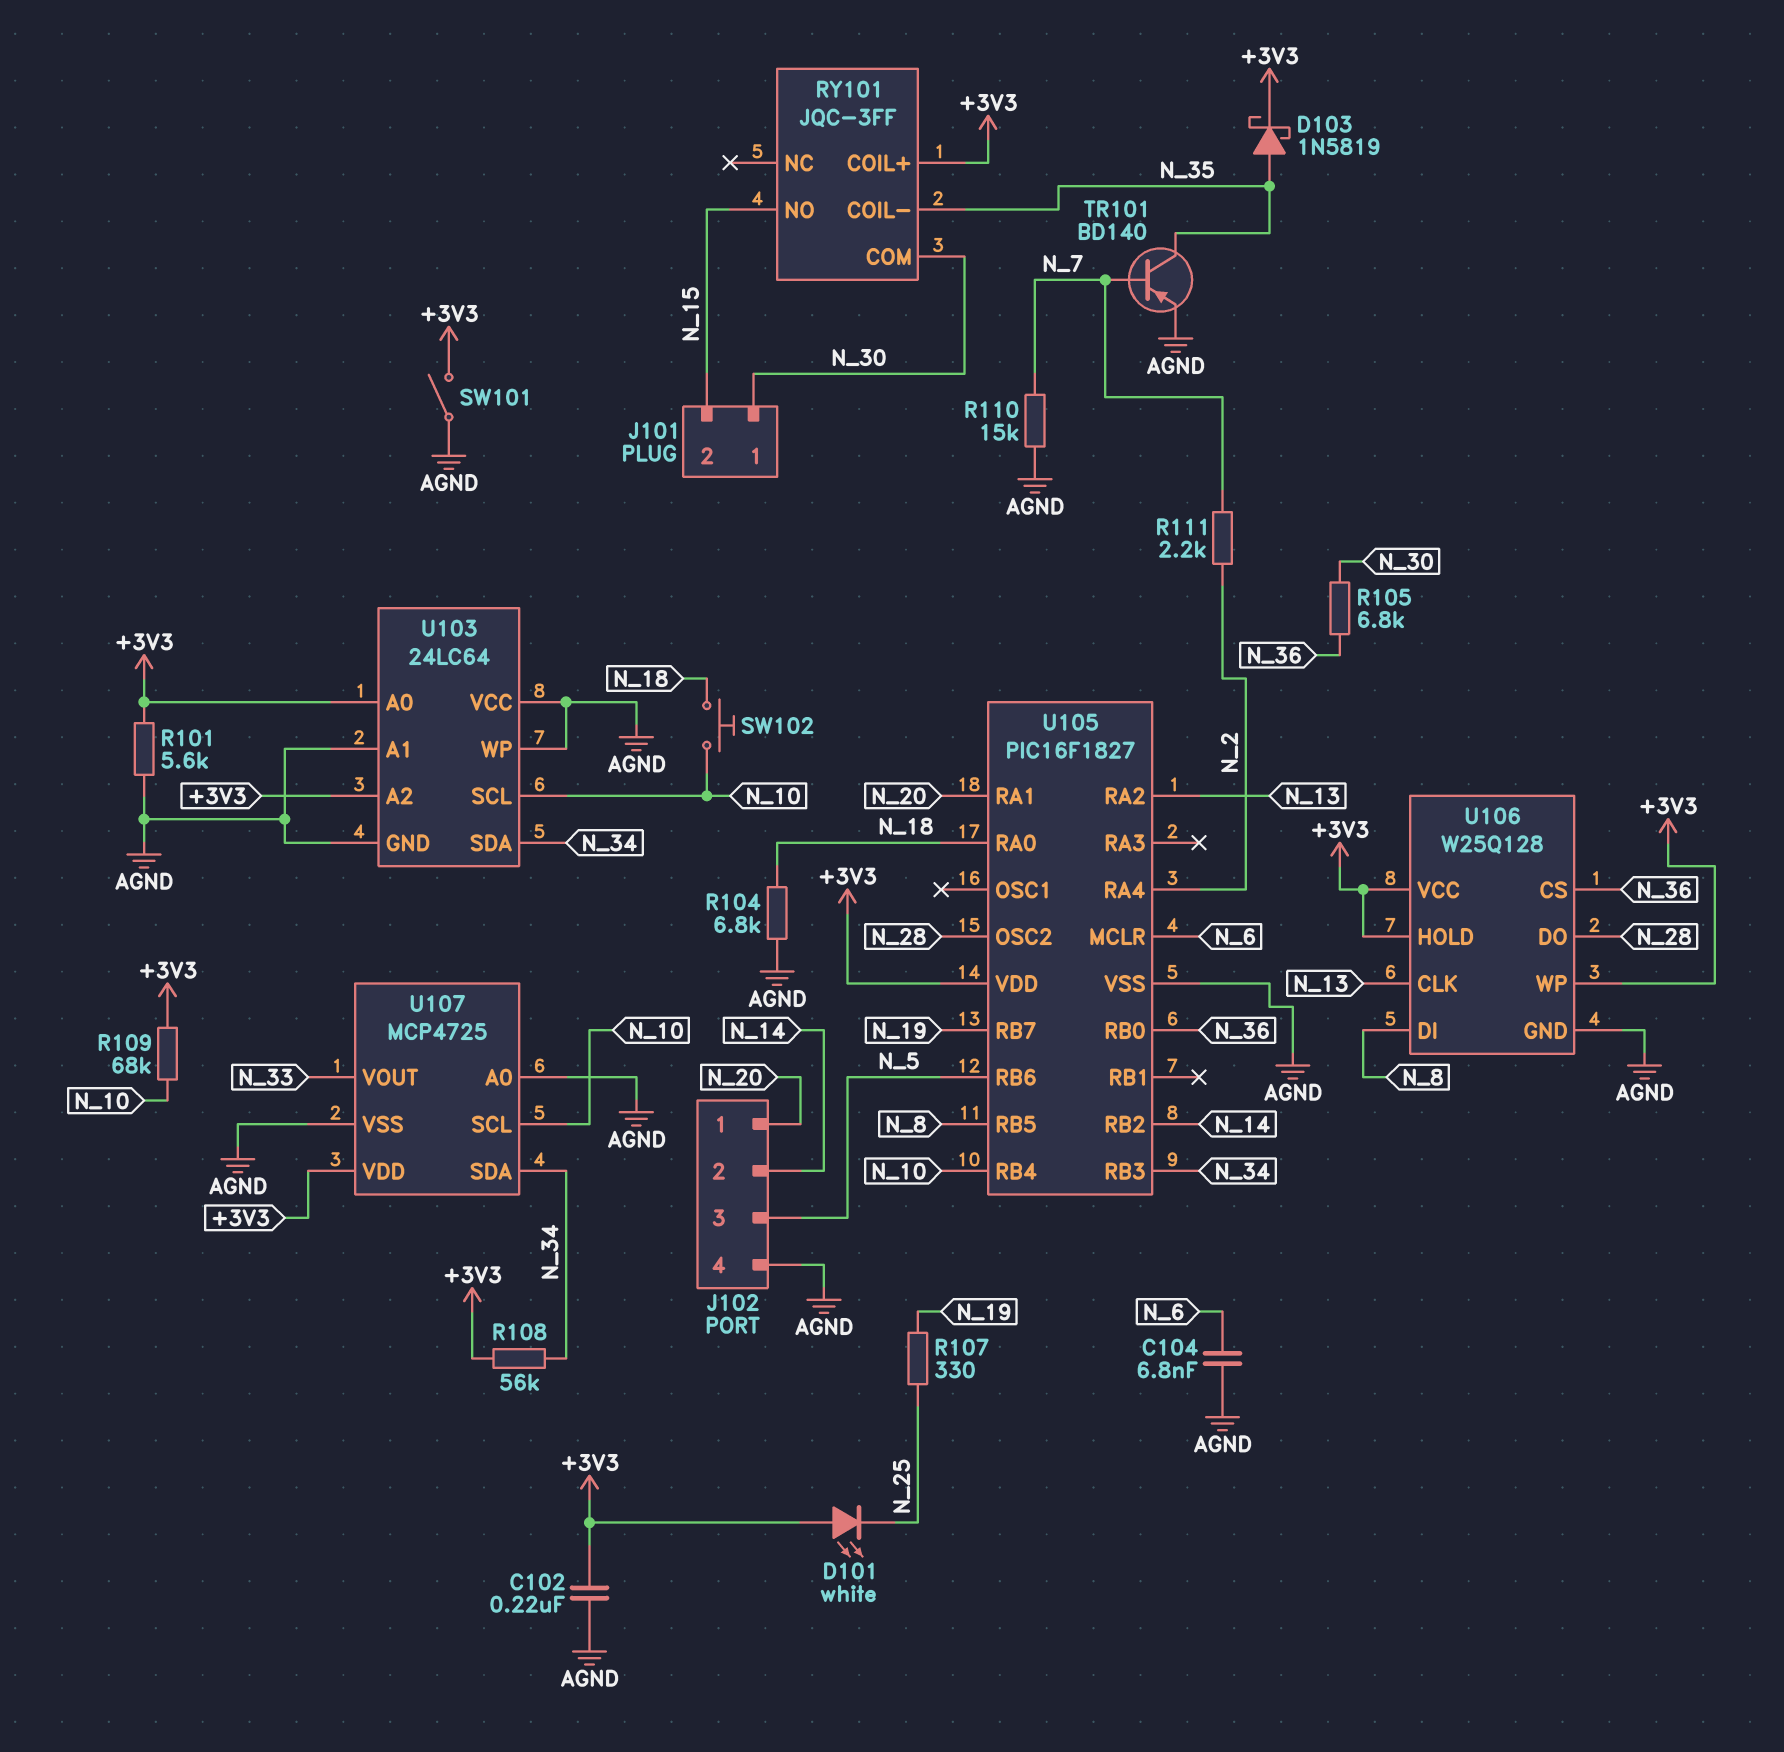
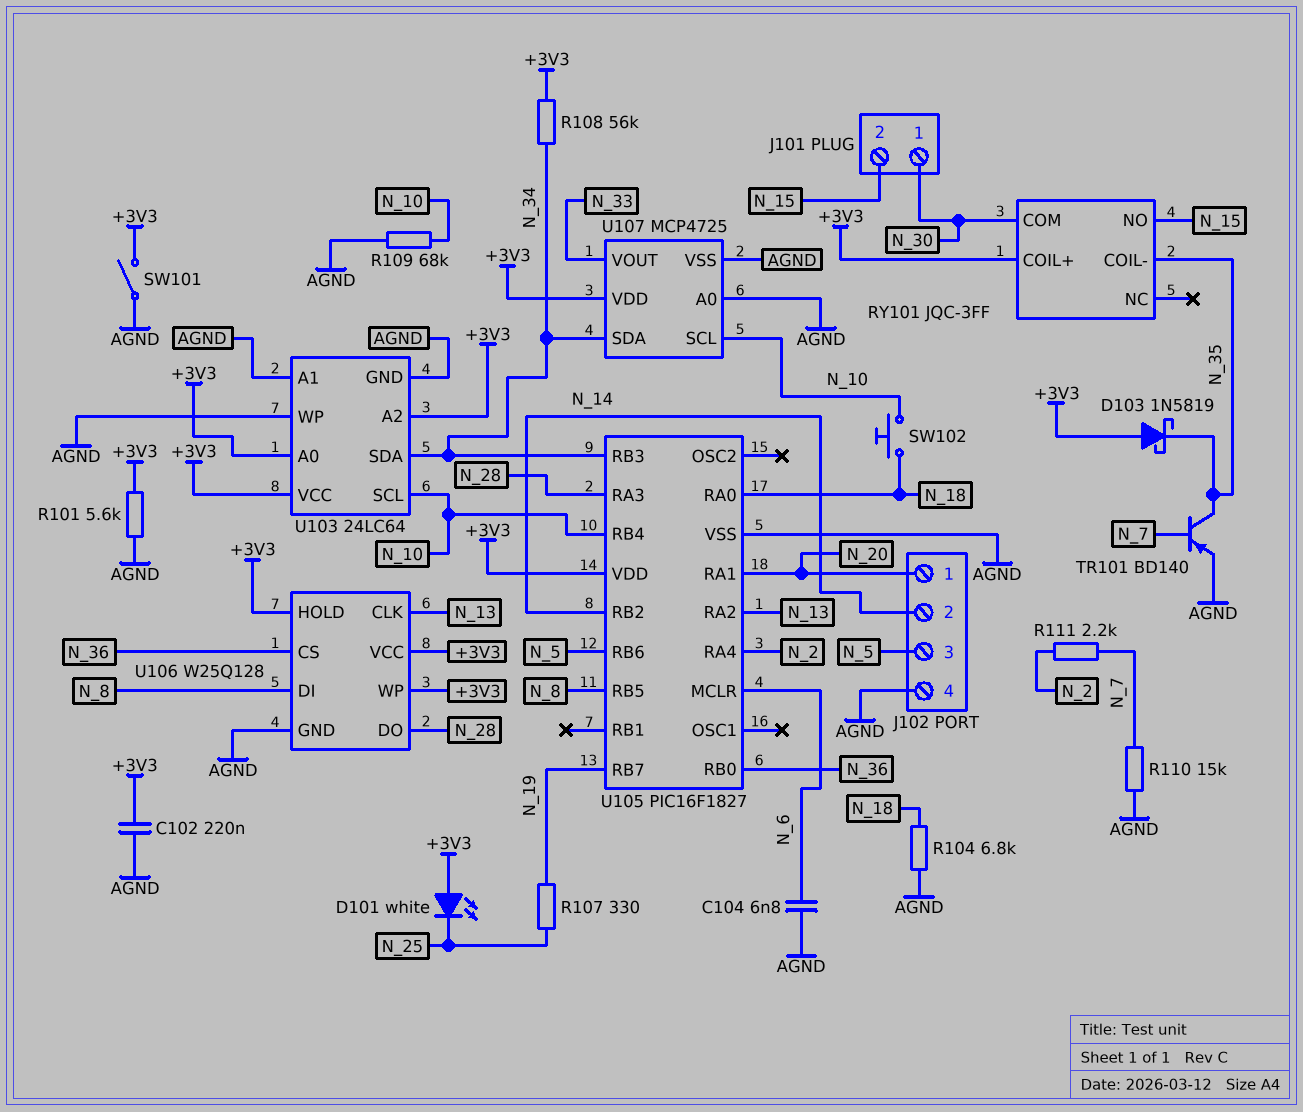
D103: schottky 1N5819 (A N_35, K +3V3) -> schottky 1N5819 (A +3V3, K N_35)
R105: 6.8k (N_30, N_36) -> none
R109: 68k (+3V3, N_10) -> 68k (AGND, N_10)
U103 pin VCC: AGND -> +3V3
U105 pin OSC2: N_28 -> none
U105 pin RA3: none -> N_28

